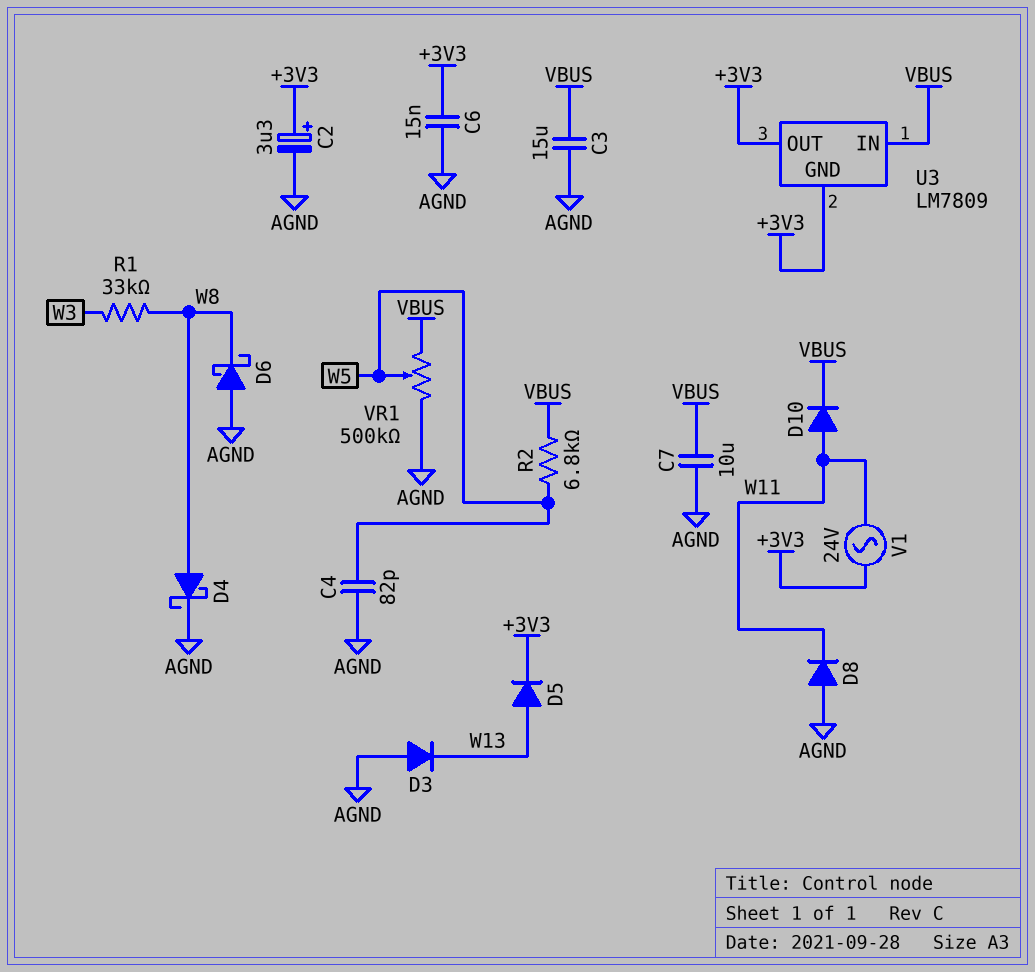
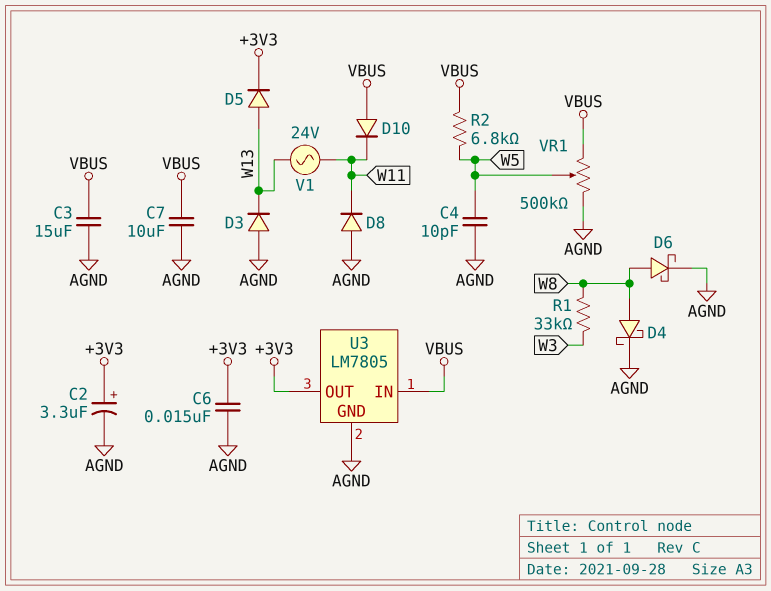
C4: 82pF (AGND, W5) -> 10pF (AGND, W5)
D6: schottky (A AGND, K W8) -> schottky (A W8, K AGND)
D10: diode (A W11, K VBUS) -> diode (A VBUS, K W11)
U3: LM7809 -> LM7805
U3 pin GND: +3V3 -> AGND
V1: AC 24V (+3V3, W11) -> AC 24V (W11, W13)

